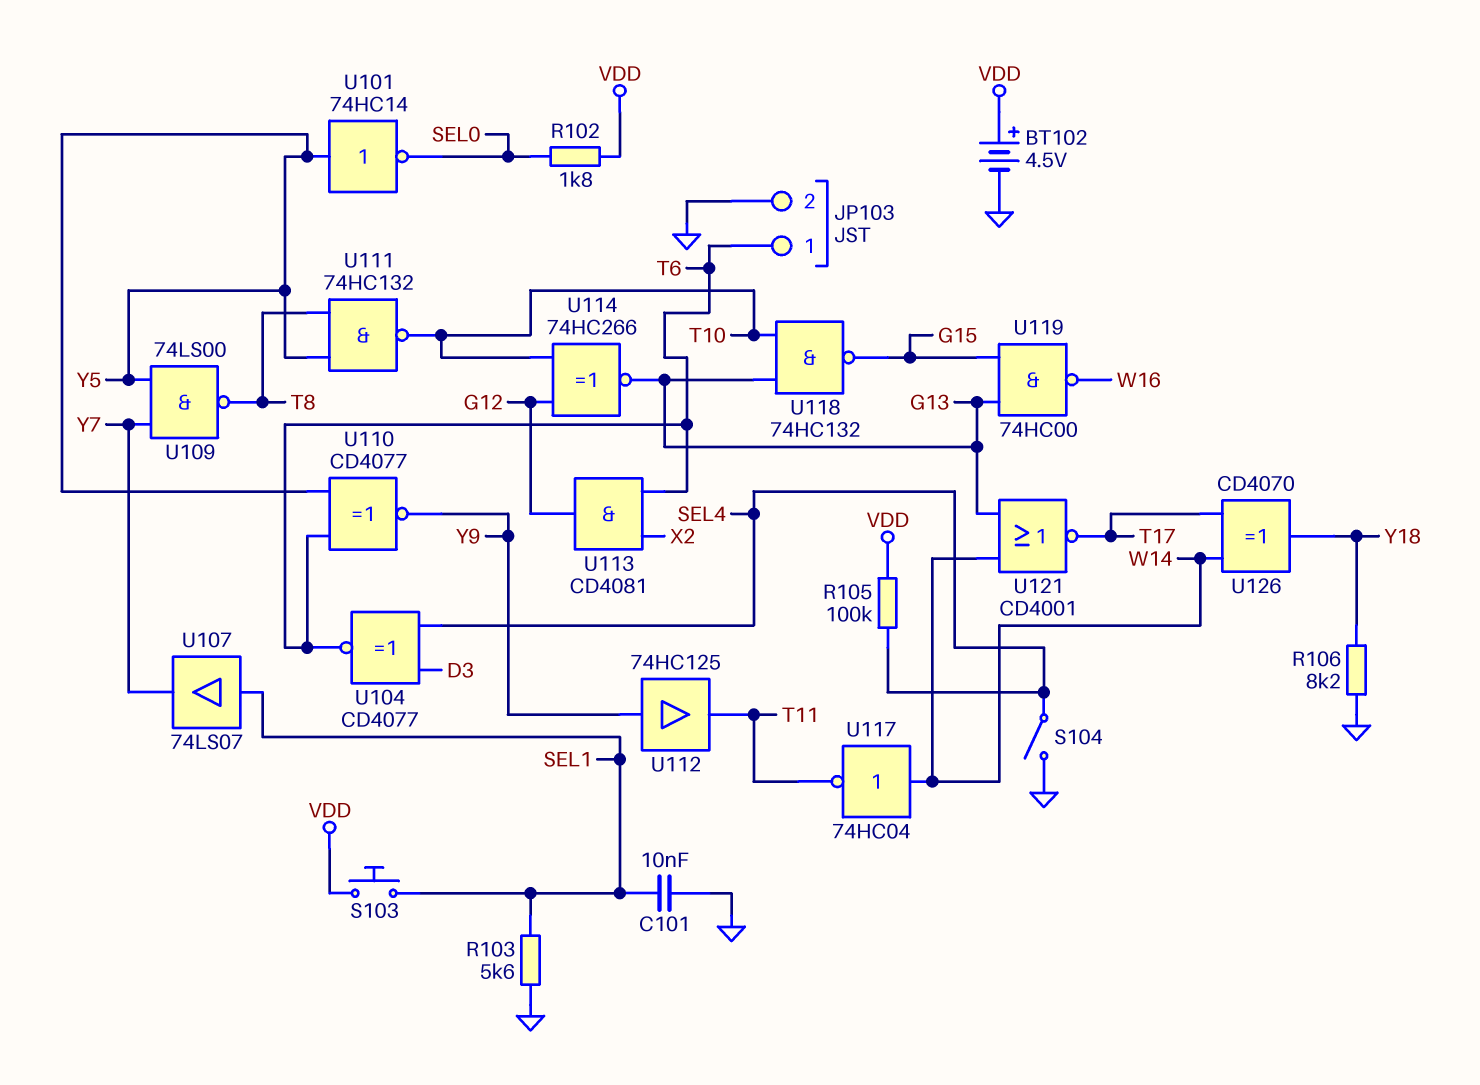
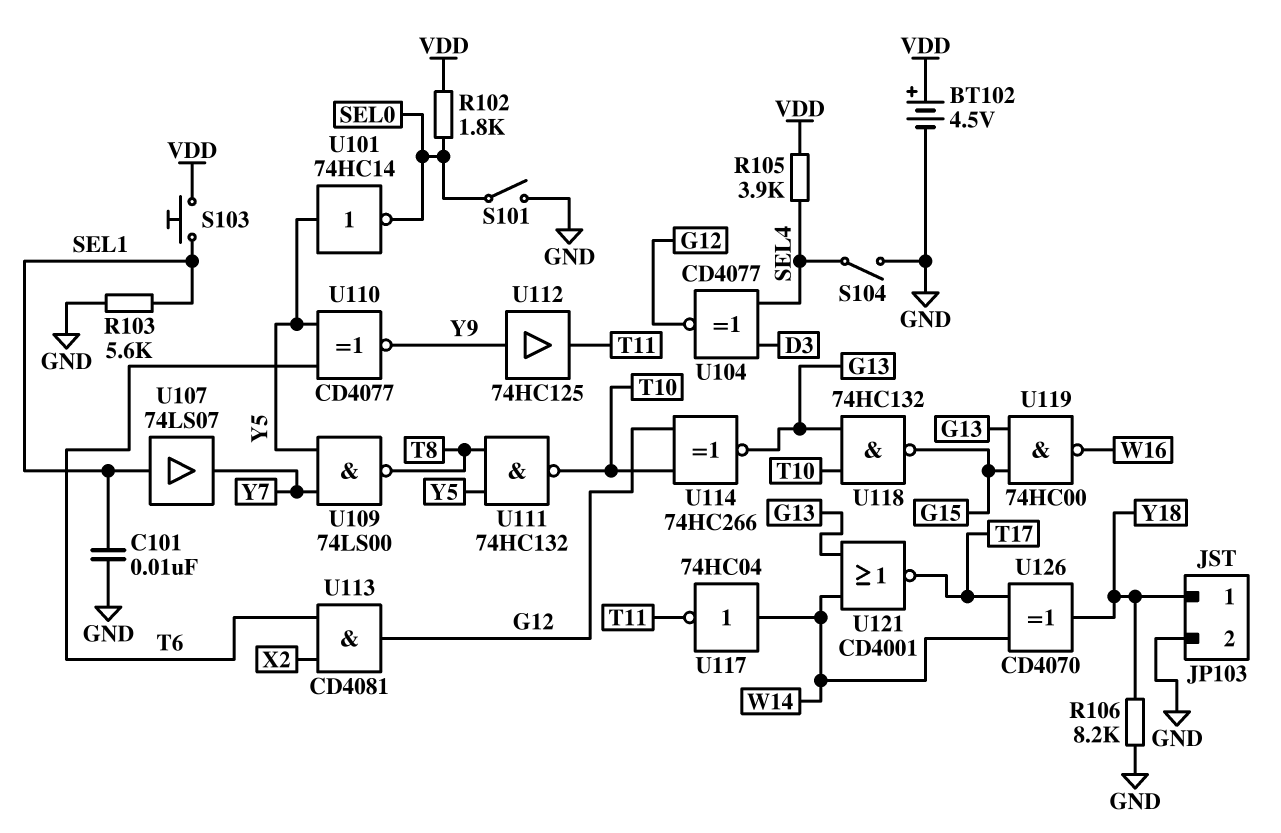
JP103 pin 1: T6 -> Y18
R105: 100k (SEL4, VDD) -> 3.9k (SEL4, VDD)
S101: none -> switch (GND, SEL0)
U104: XNOR CD4077 (in D3, in SEL4, out T6) -> XNOR CD4077 (in D3, in SEL4, out G12)

